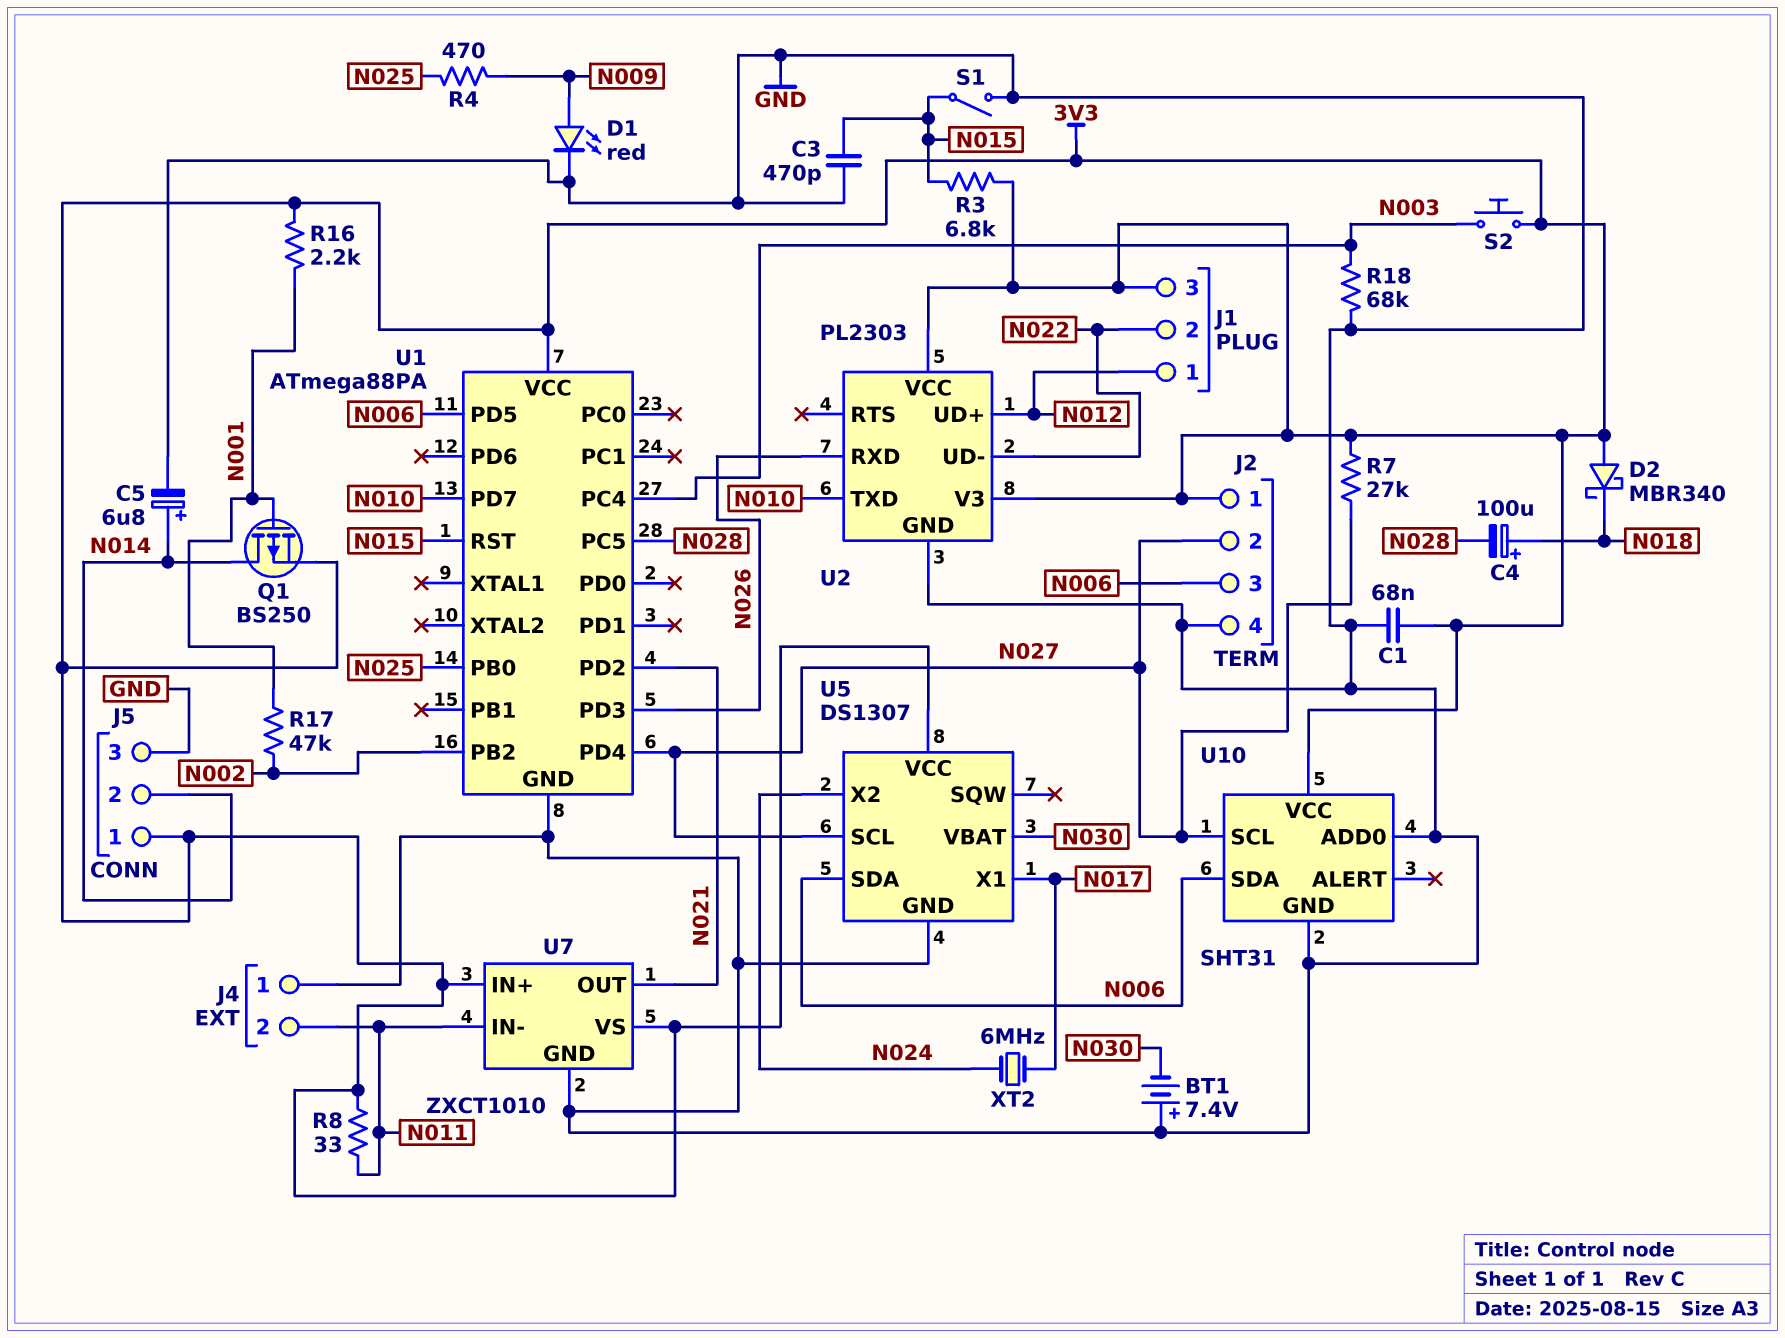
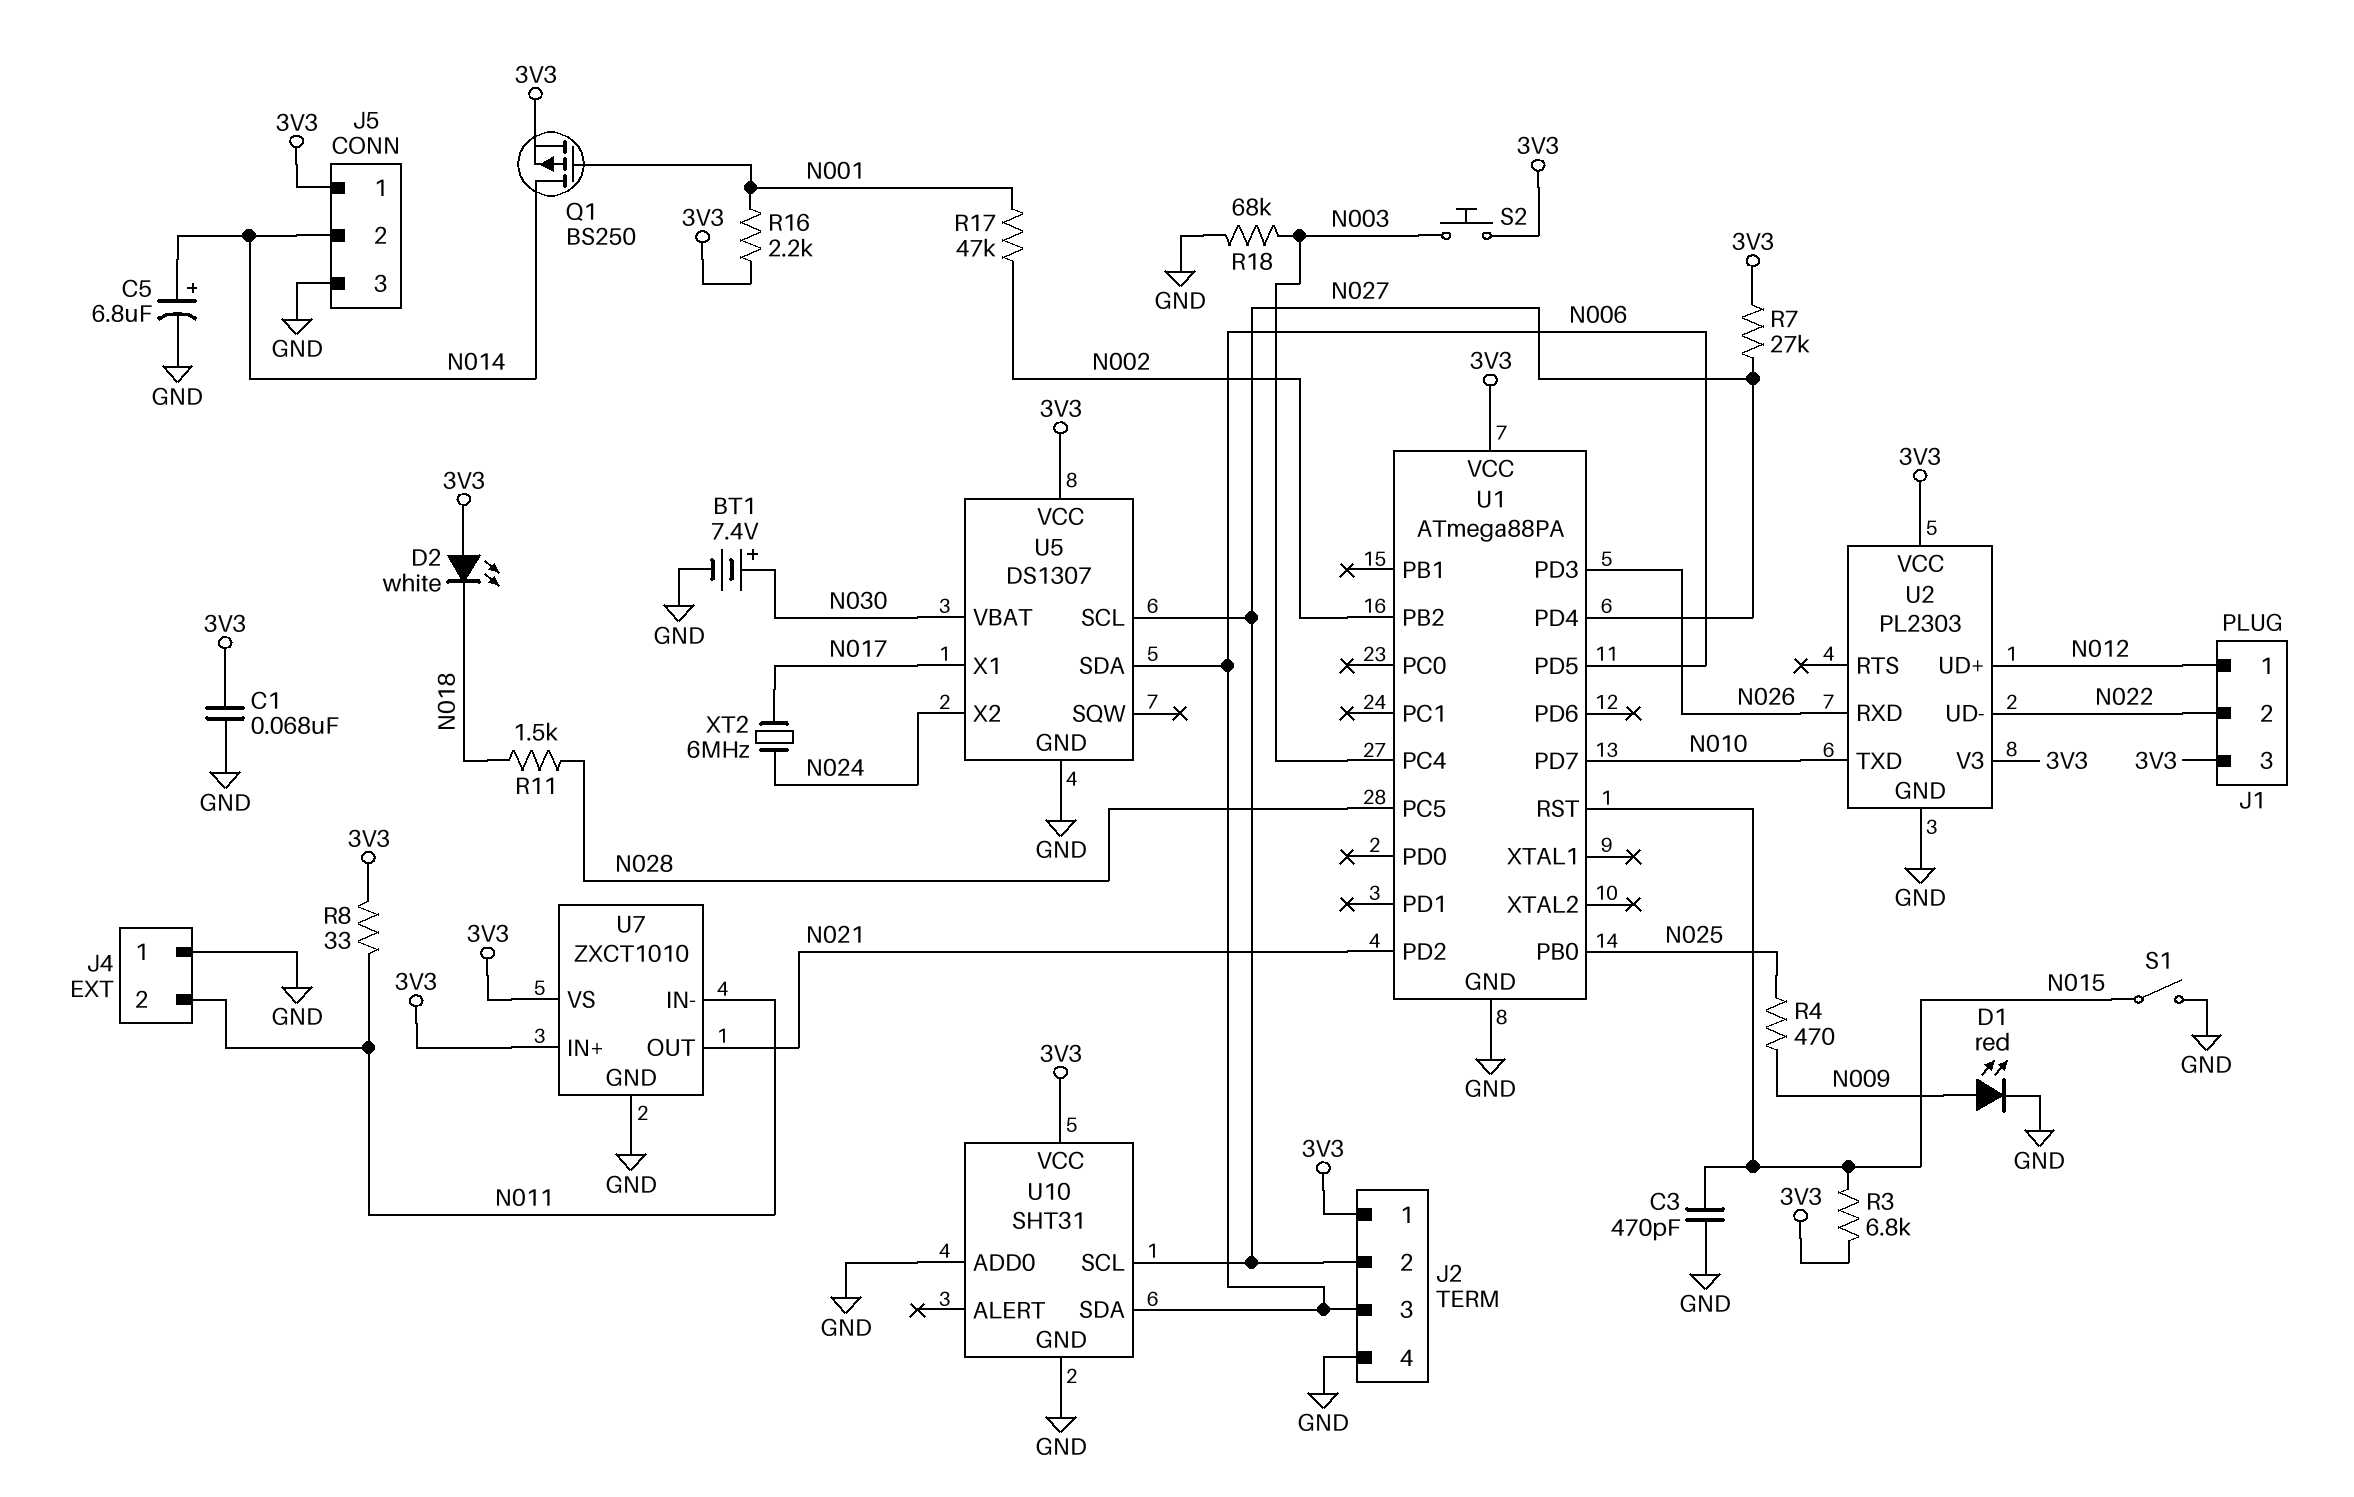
BT1: 7.4V (plus GND, minus N030) -> 7.4V (plus N030, minus GND)
C4: 100uF (plus N018, minus N028) -> none
D2: schottky MBR340 (A 3V3, K N018) -> LED white (A 3V3, K N018)
R11: none -> 1.5k (N018, N028)

